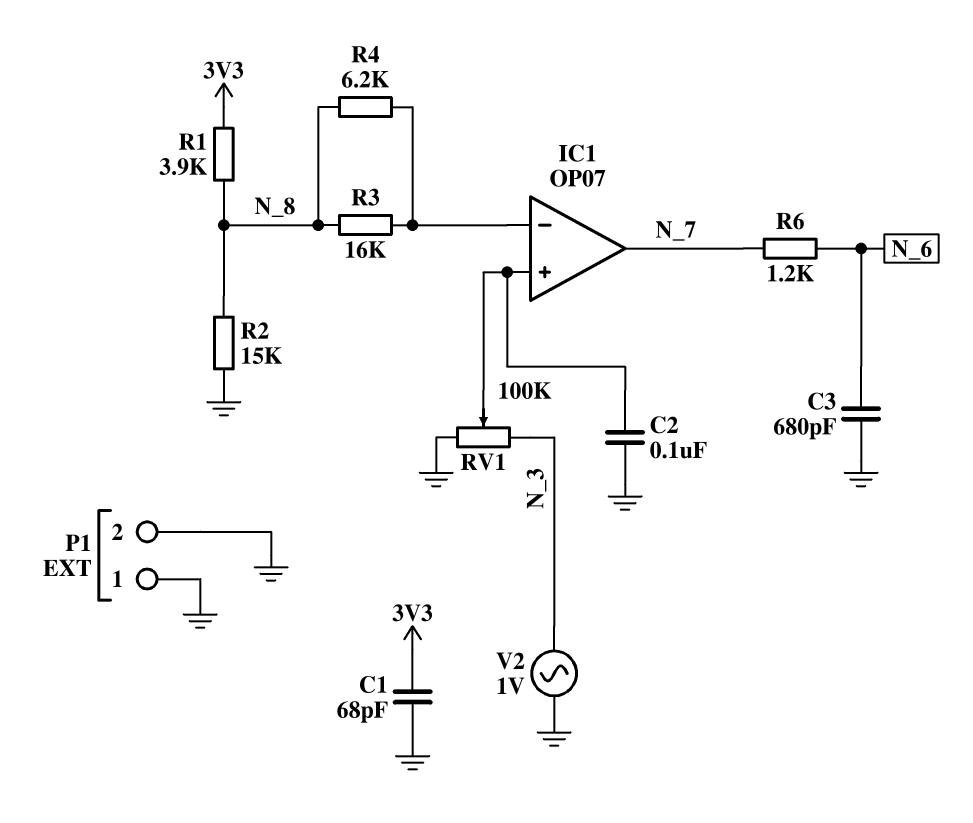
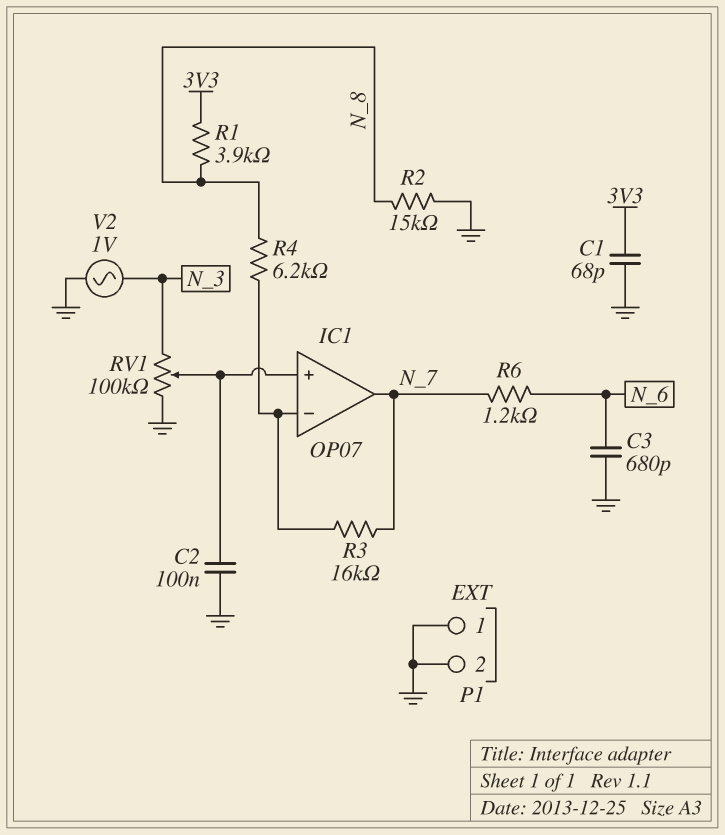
R3: 16k (IC1/in-, N_8) -> 16k (IC1/in-, N_7)

